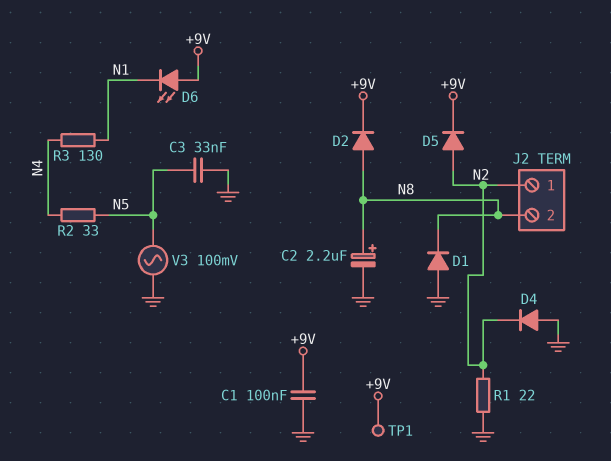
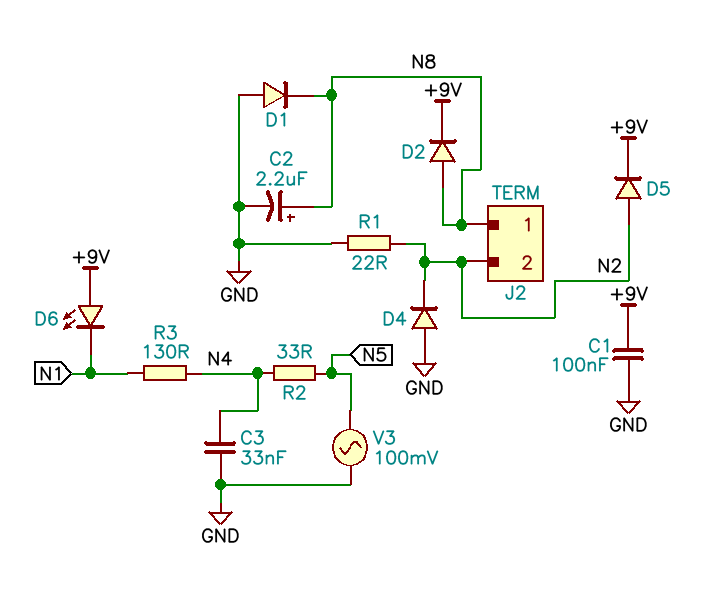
C3: 33nF (GND, N5) -> 33nF (GND, N4)
J2 pin 1: N2 -> N8
J2 pin 2: N8 -> N2
TP1: test point (+9V) -> none

